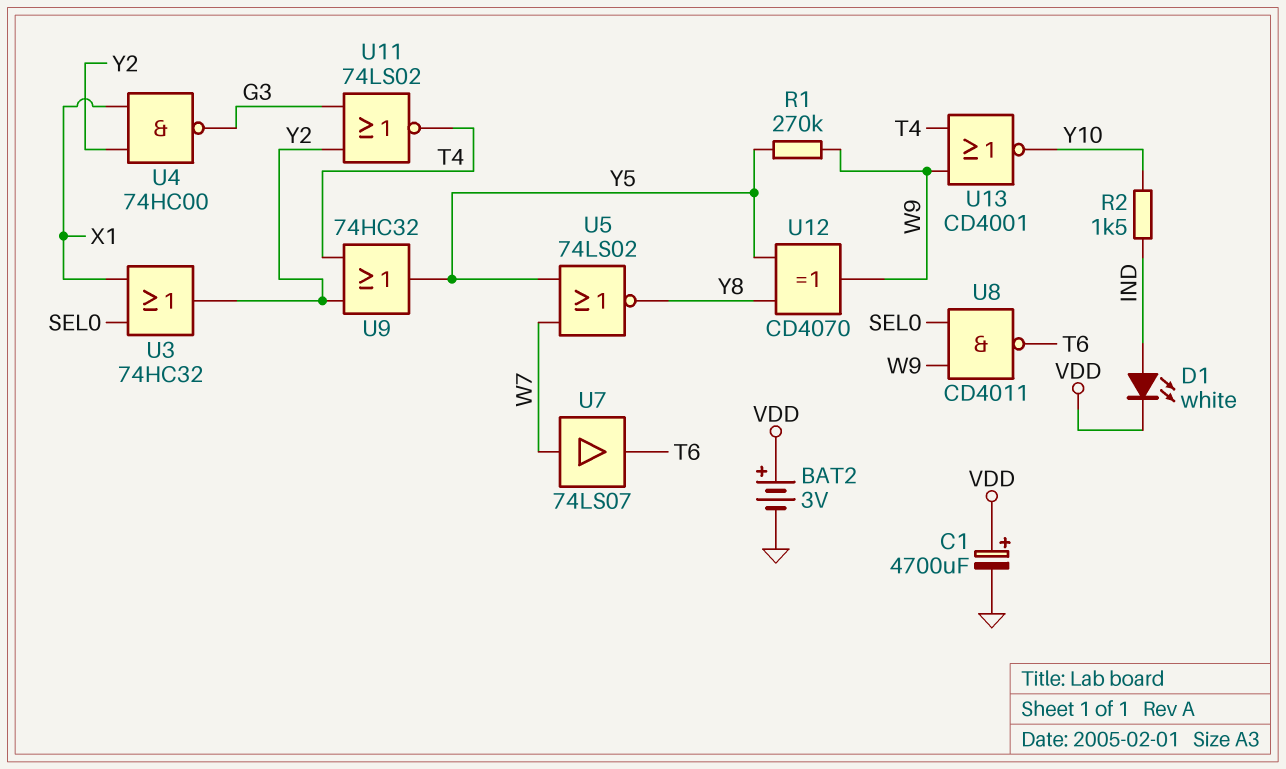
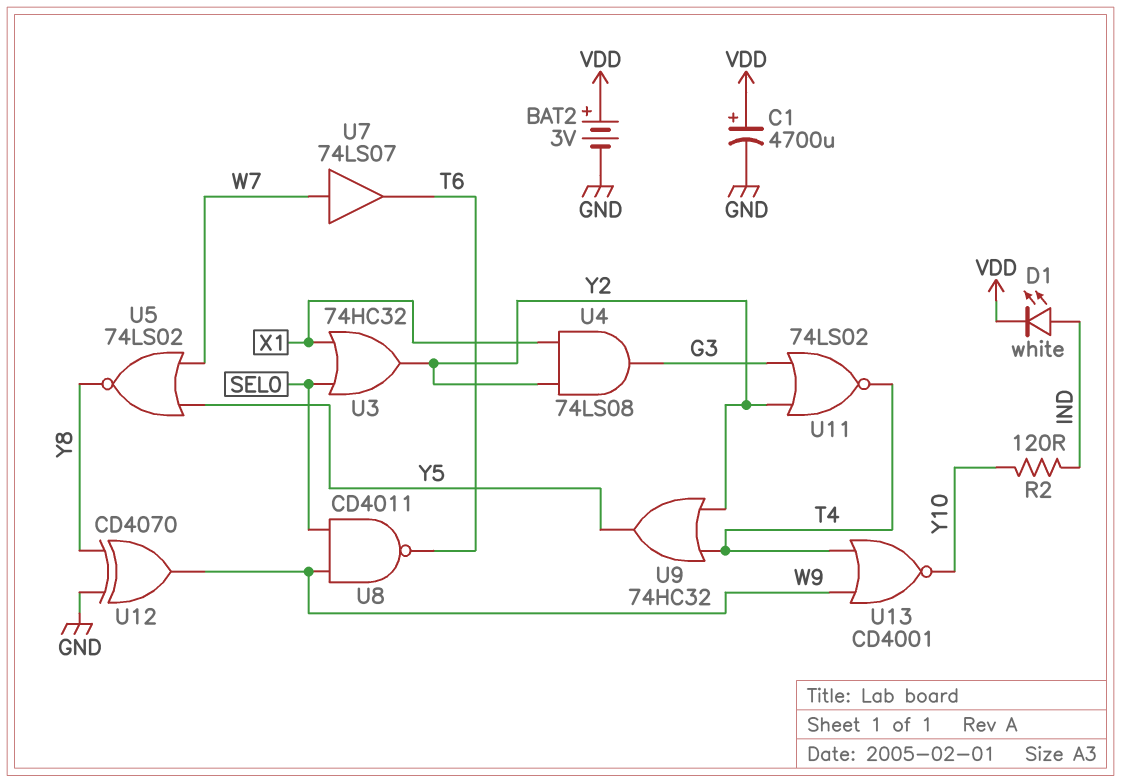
R1: 270k (W9, Y5) -> none
R2: 1.5k (IND, Y10) -> 120 (IND, Y10)
U4: NAND 74HC00 (in X1, in Y2, out G3) -> AND 74LS08 (in X1, in Y2, out G3)
U12: XOR CD4070 (in Y5, in Y8, out W9) -> XOR CD4070 (in GND, in Y8, out W9)

